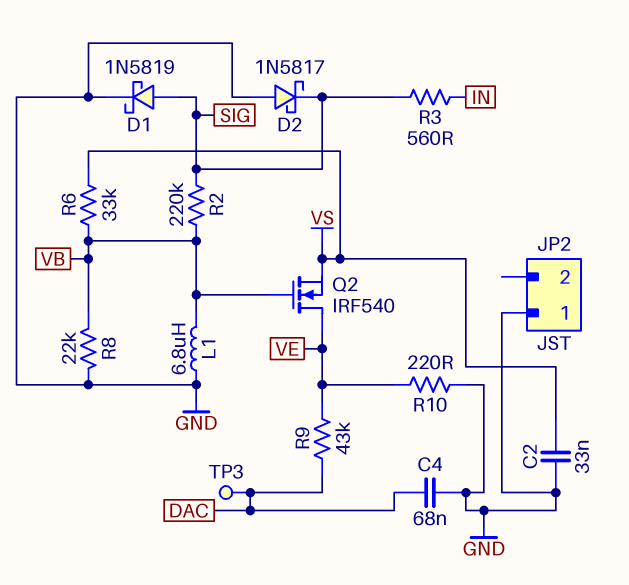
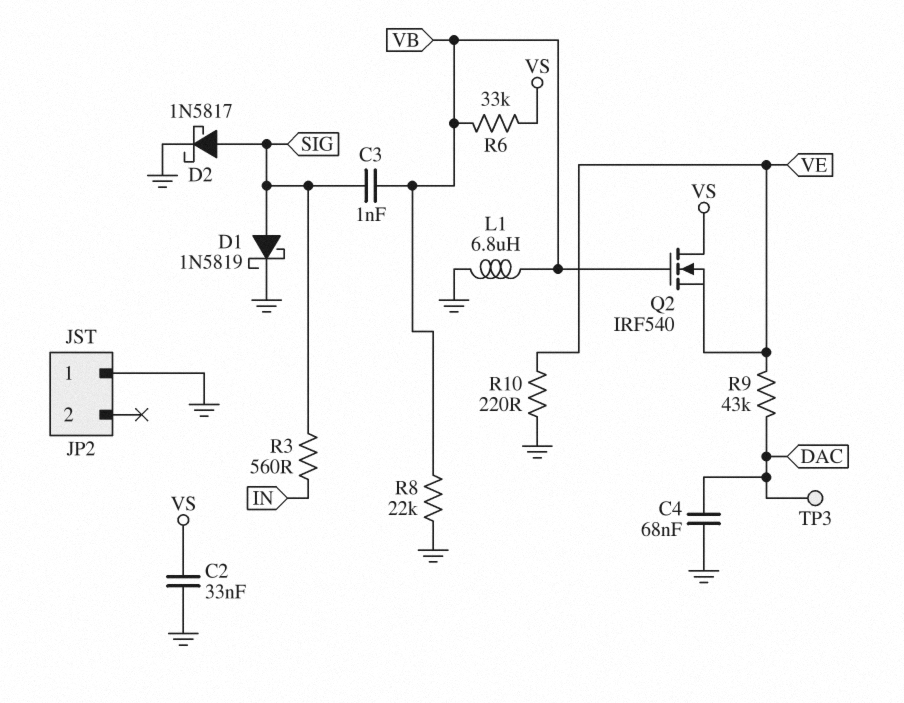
C3: none -> 1nF (SIG, VB)
D2: schottky 1N5817 (A GND, K SIG) -> schottky 1N5817 (A SIG, K GND)
Q2: NMOS IRF540 (G VB, D VE, S VS) -> NMOS IRF540 (G VB, D VS, S VE)
R2: 220k (SIG, VB) -> none

